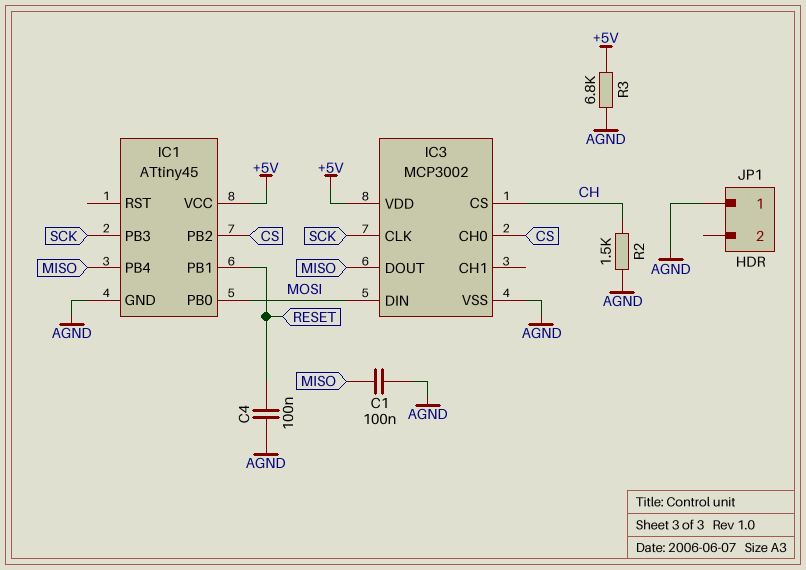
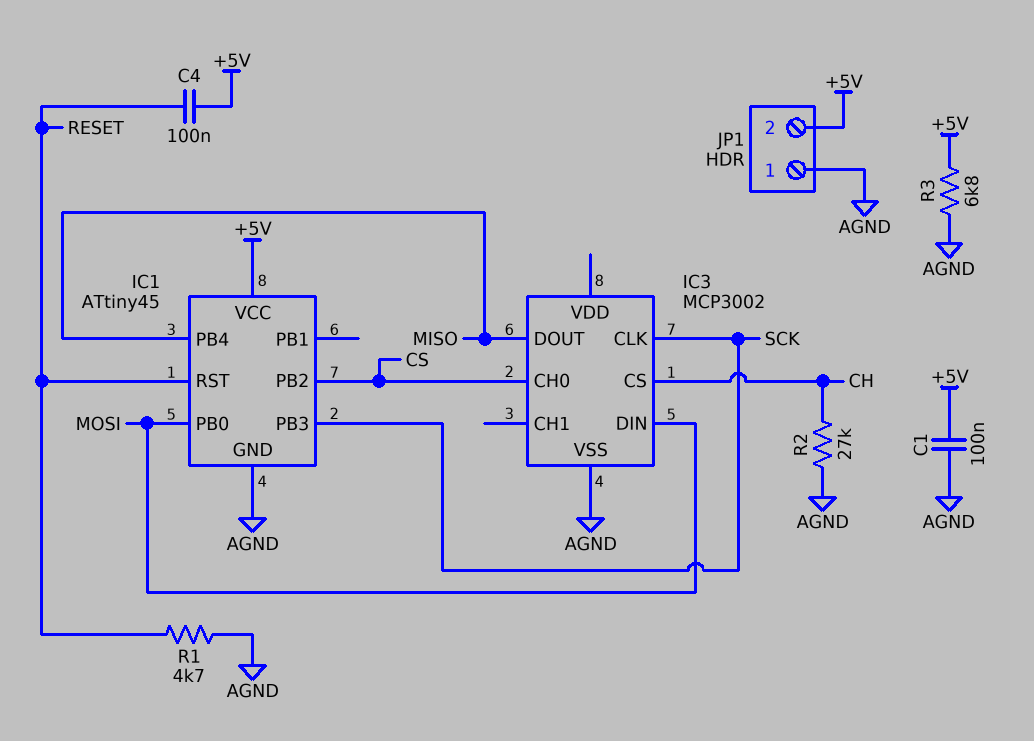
C1: 100nF (AGND, MISO) -> 100nF (+5V, AGND)
C4: 100nF (AGND, RESET) -> 100nF (+5V, RESET)
IC1 pin PB1: RESET -> none
IC1 pin RST: none -> RESET
IC3 pin VDD: +5V -> none
JP1 pin 2: none -> +5V
R1: none -> 4.7k (AGND, RESET)
R2: 1.5k (AGND, CH) -> 27k (AGND, CH)

